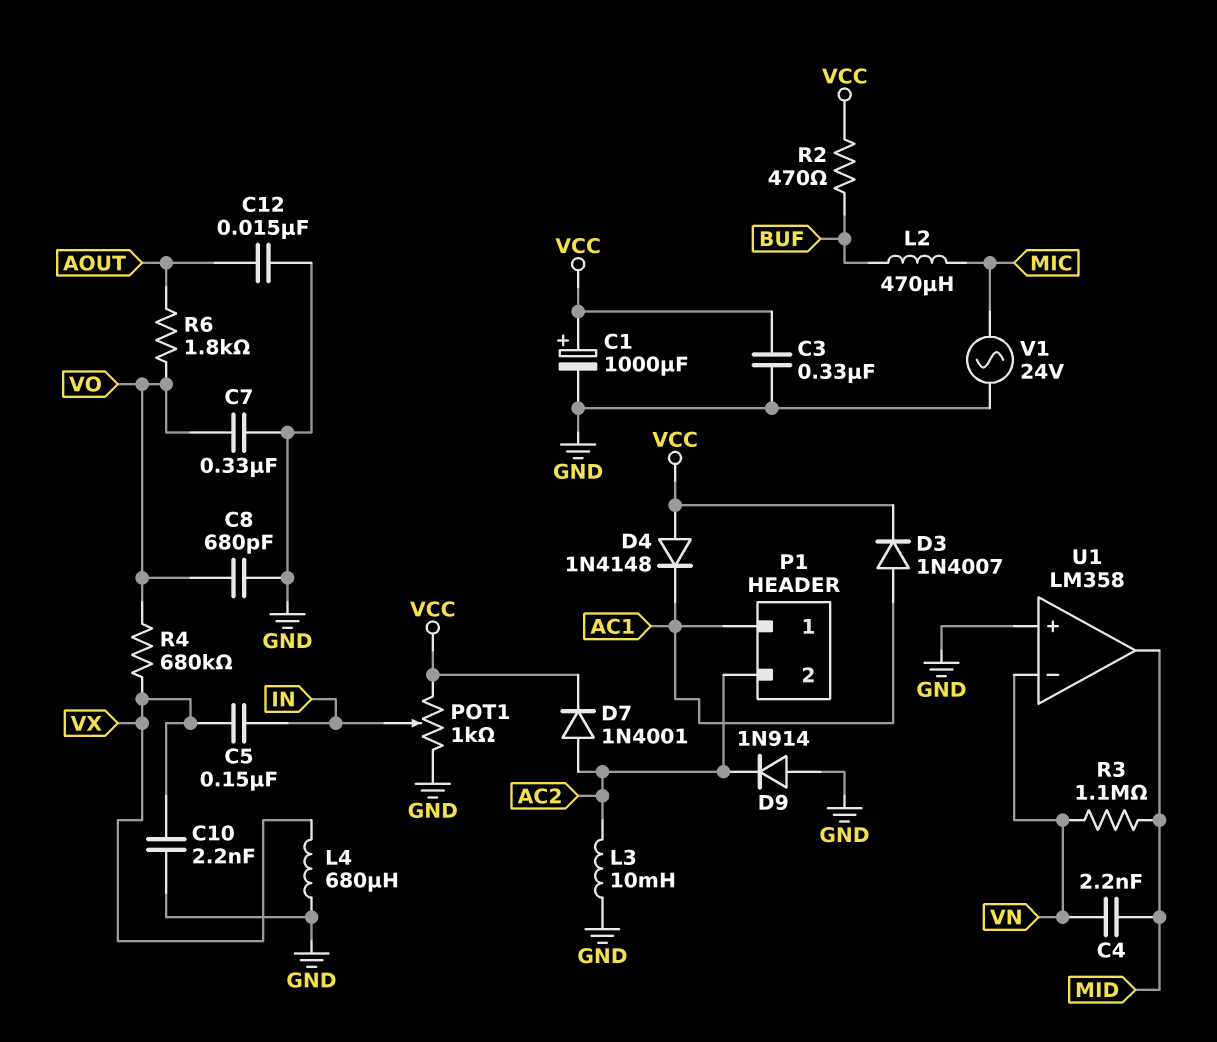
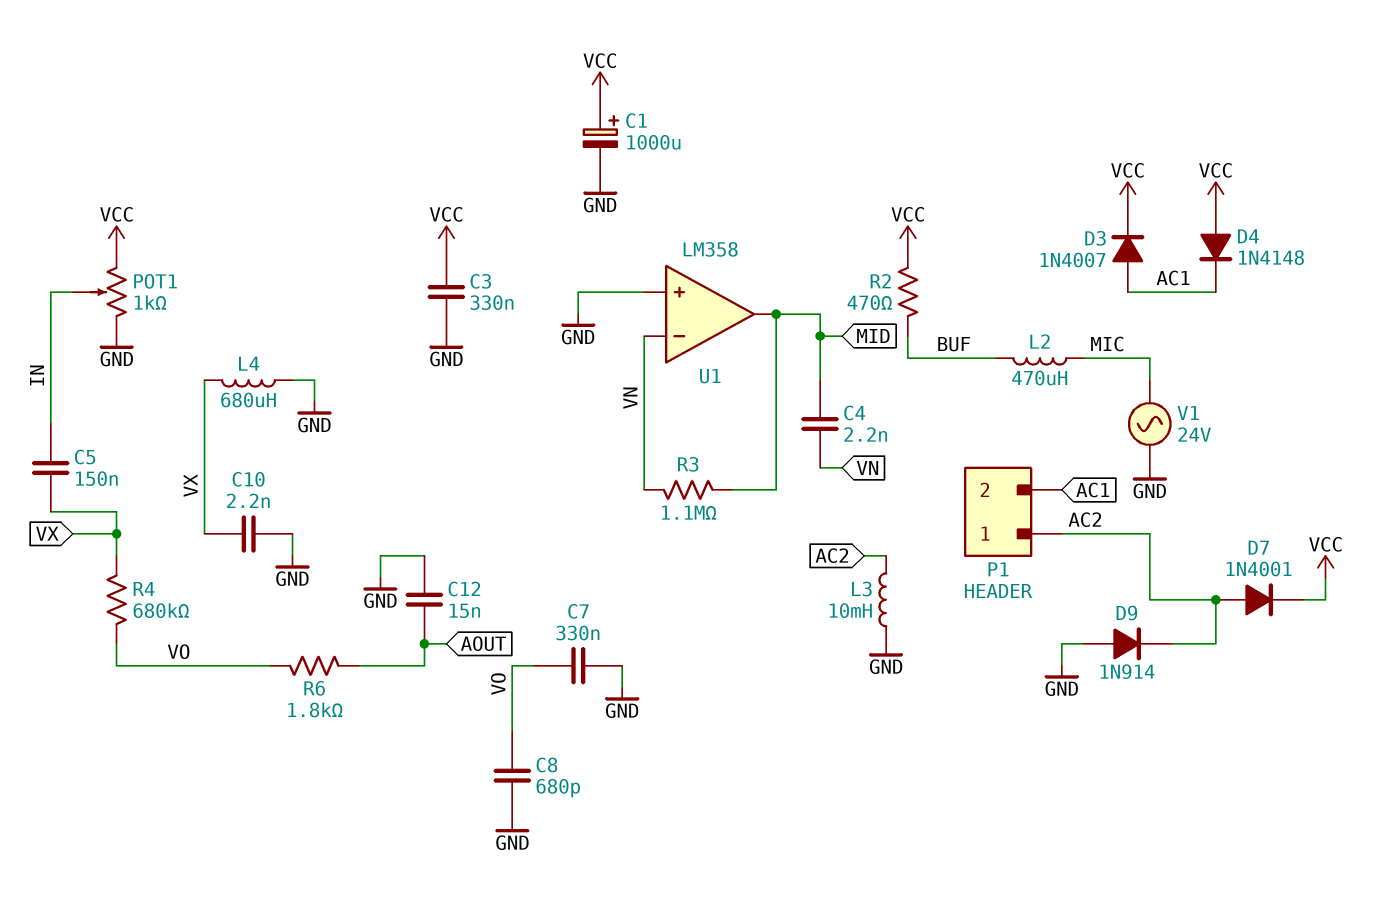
P1 pin 1: AC1 -> AC2
P1 pin 2: AC2 -> AC1

